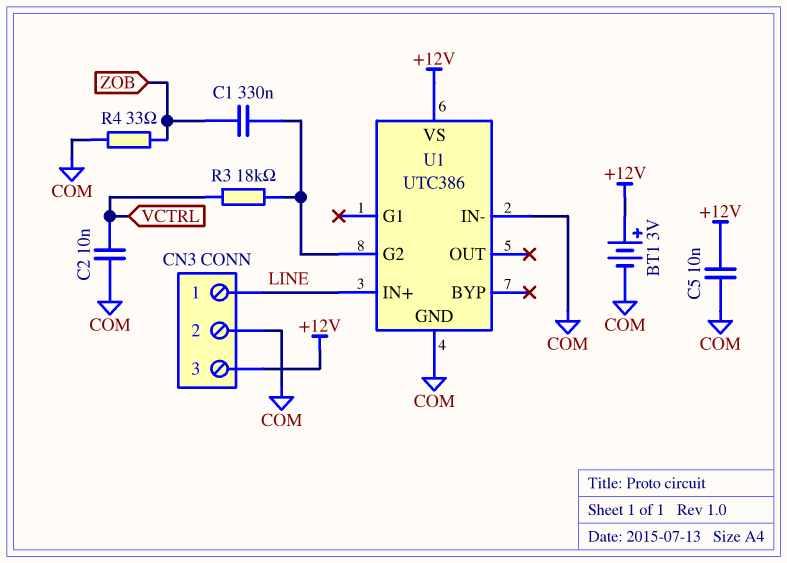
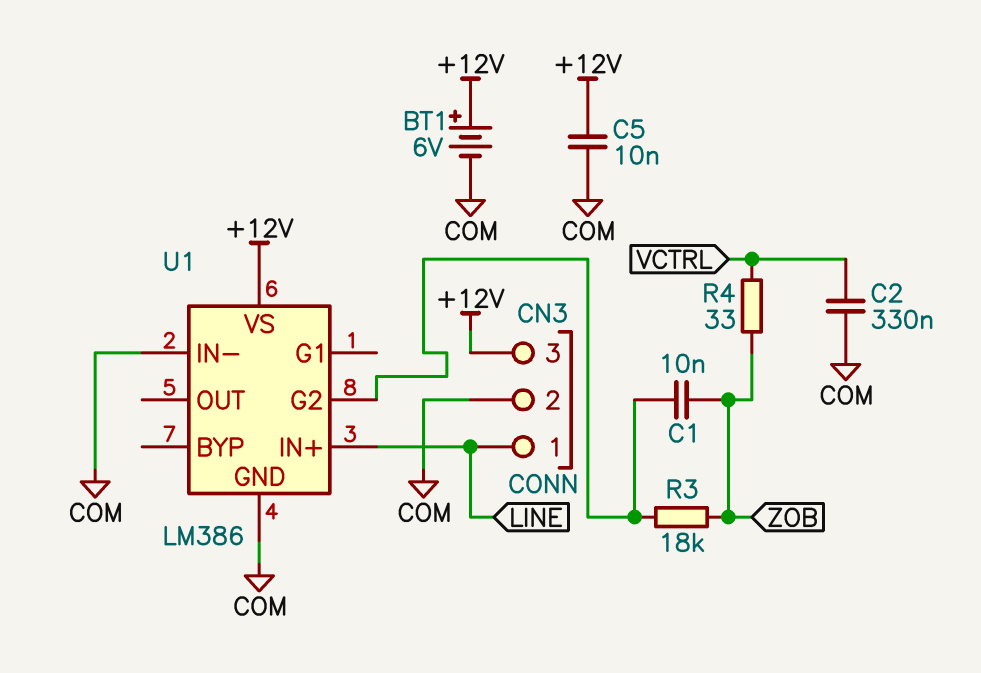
BT1: 3V (plus +12V, minus COM) -> 6V (plus +12V, minus COM)
C1: 330nF (U1/G2, ZOB) -> 10nF (U1/G2, ZOB)
C2: 10nF (COM, VCTRL) -> 330nF (COM, VCTRL)
R3: 18k (U1/G2, VCTRL) -> 18k (U1/G2, ZOB)
R4: 33 (COM, ZOB) -> 33 (VCTRL, ZOB)
U1: UTC386 -> LM386

